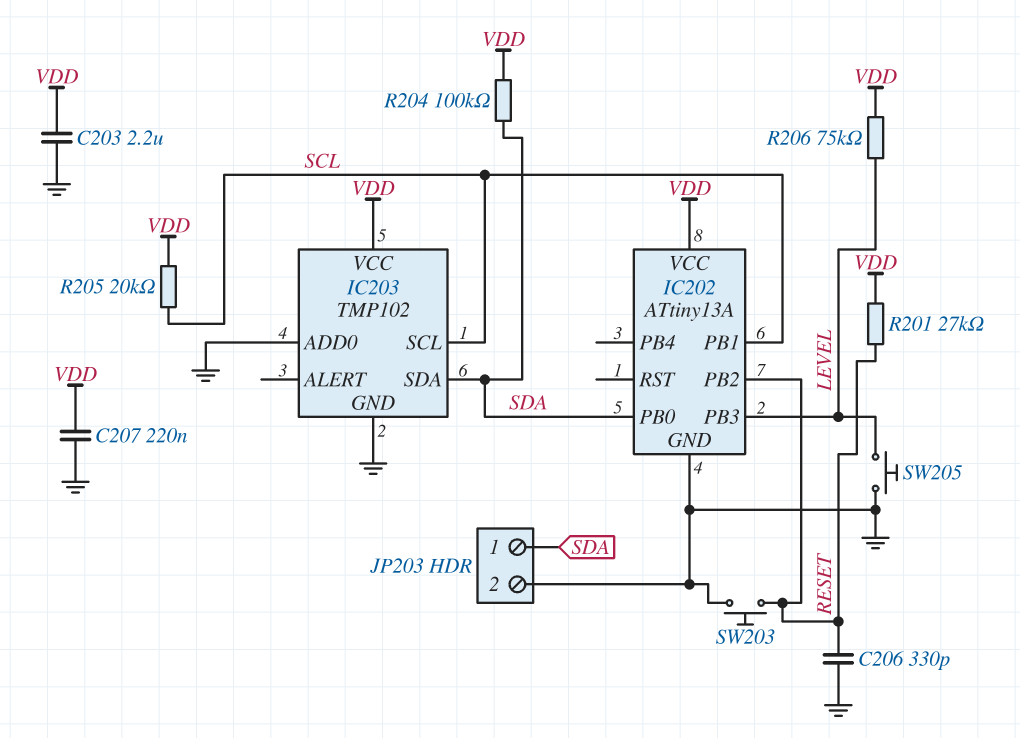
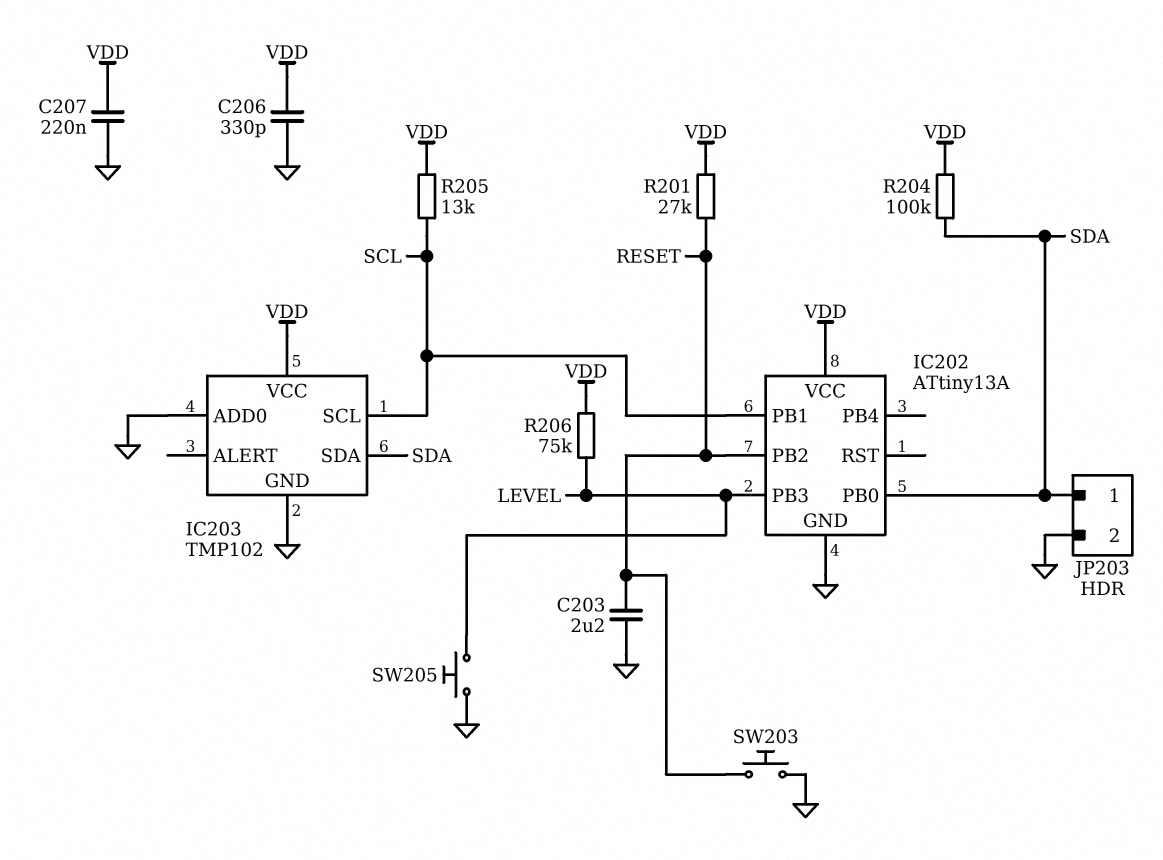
C203: 2.2uF (GND, VDD) -> 2.2uF (GND, RESET)
C206: 330pF (GND, RESET) -> 330pF (GND, VDD)
R205: 20k (SCL, VDD) -> 13k (SCL, VDD)

